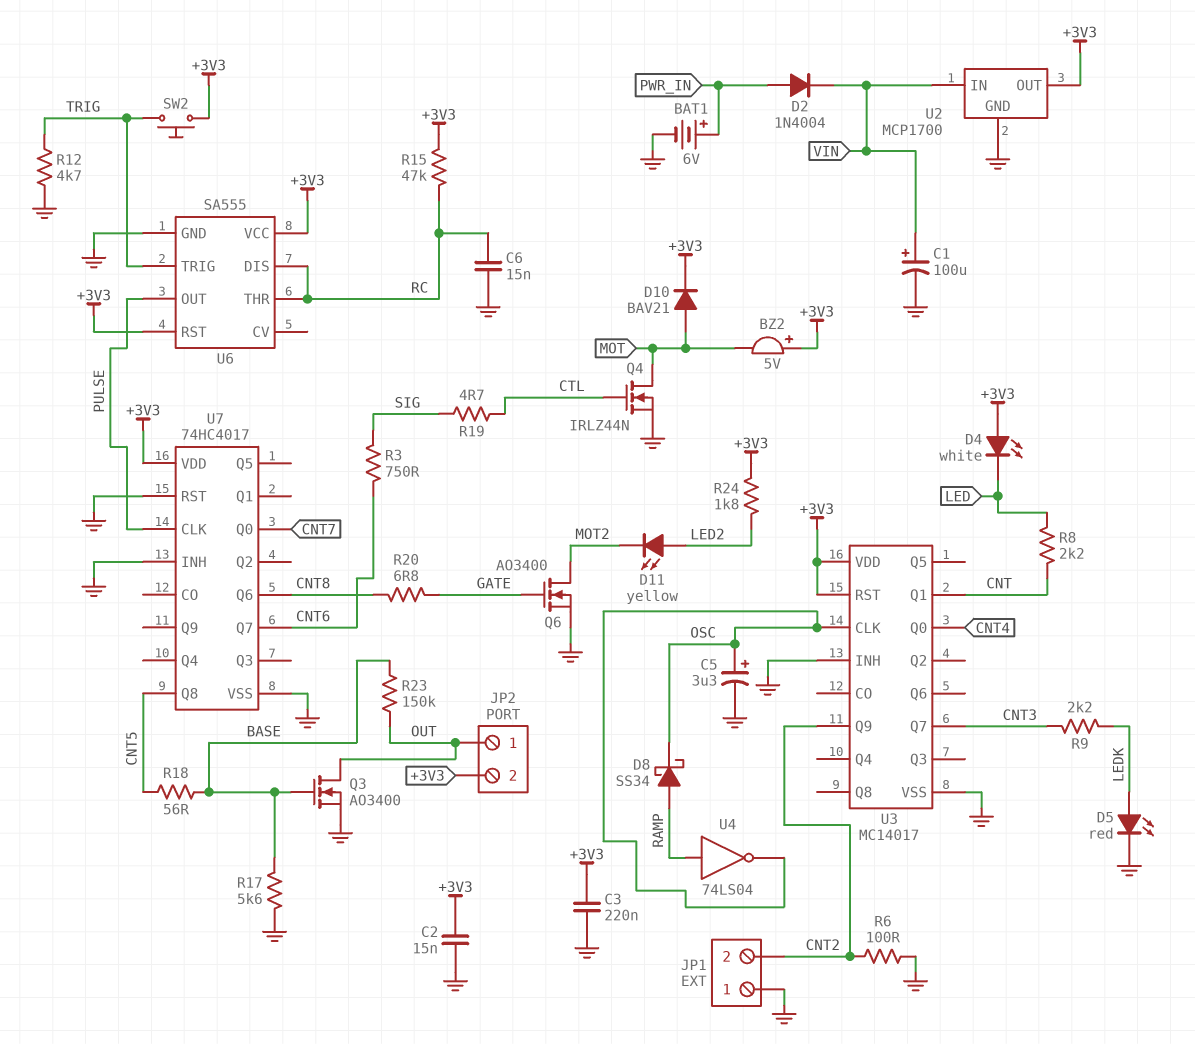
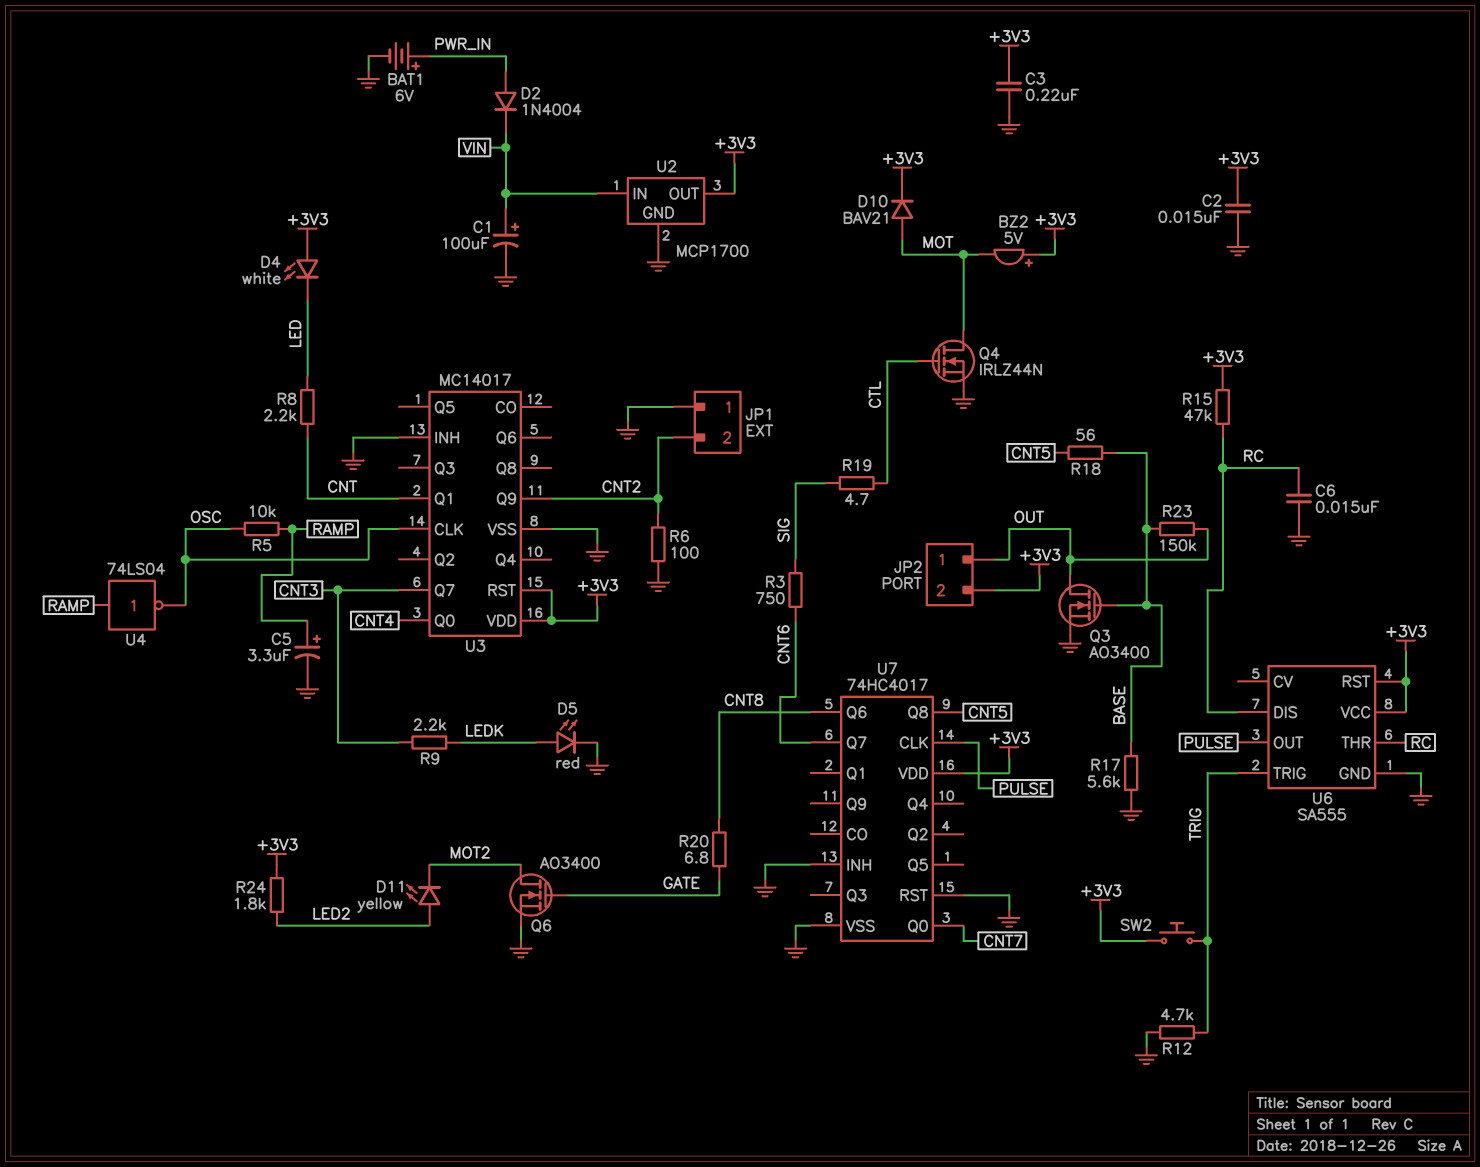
C5: 3.3uF (plus OSC, minus GND) -> 3.3uF (plus RAMP, minus GND)
D8: schottky SS34 (A RAMP, K OSC) -> none
R5: none -> 10k (OSC, RAMP)

